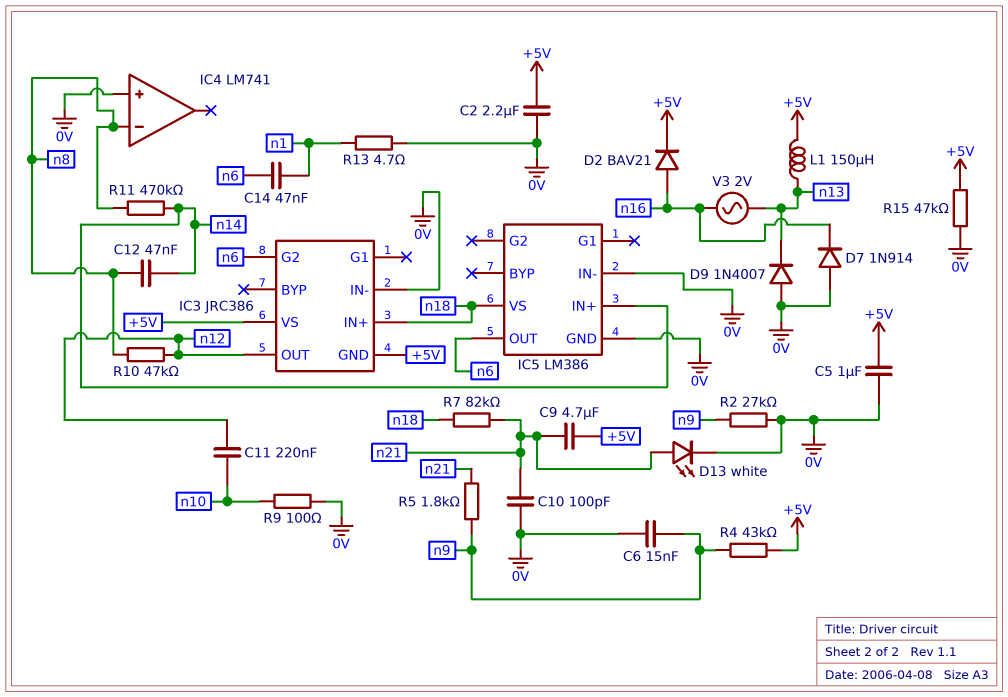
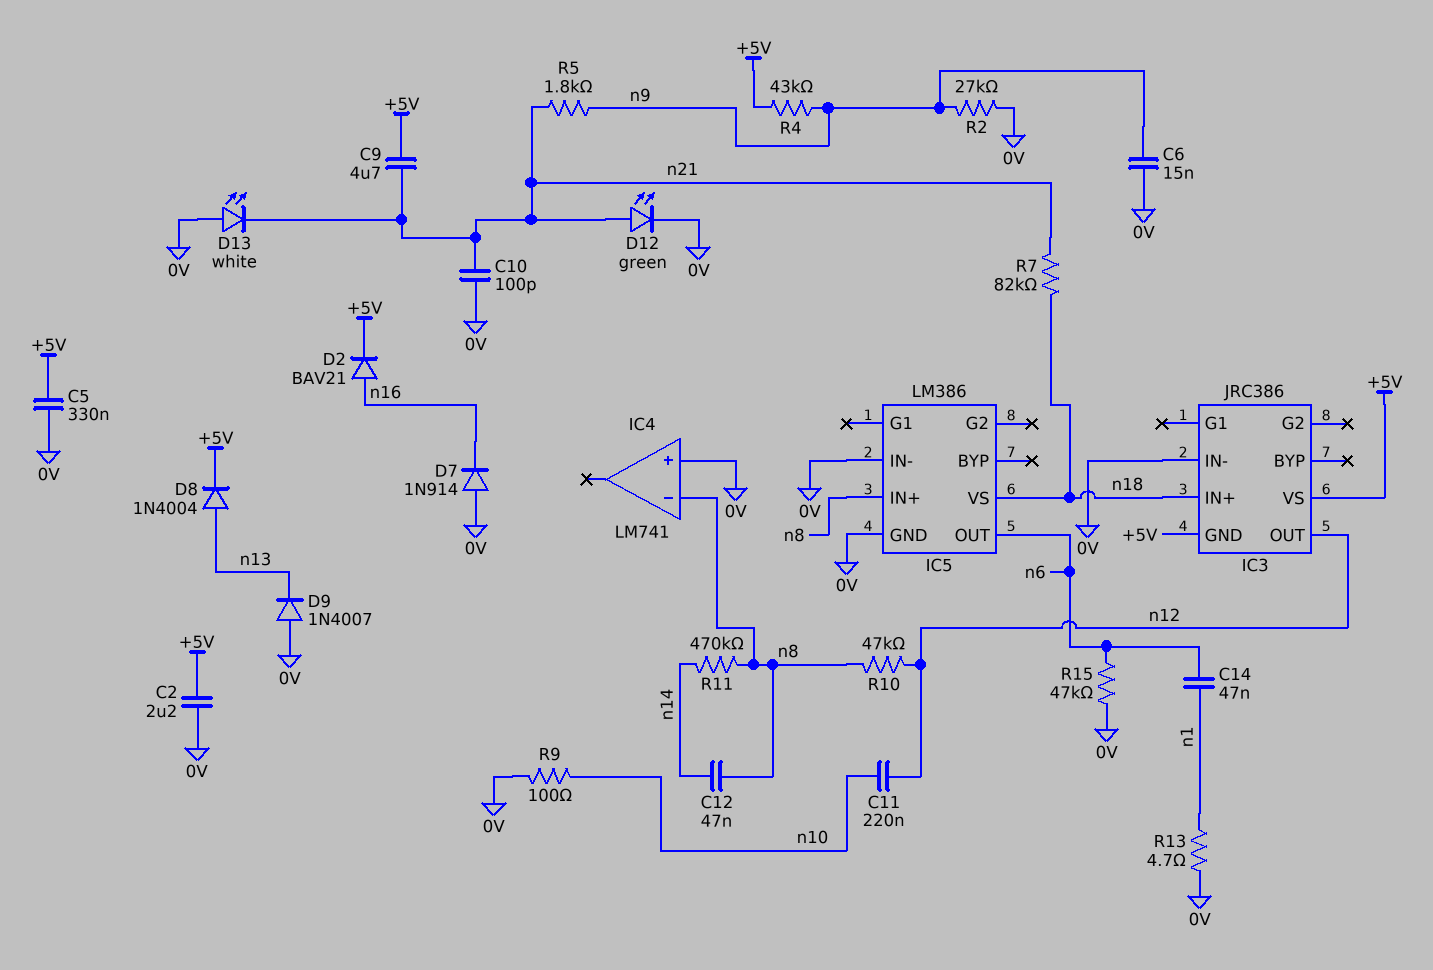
C5: 1uF (+5V, 0V) -> 330nF (+5V, 0V)
D8: none -> diode 1N4004 (A n13, K +5V)
D12: none -> LED green (A n21, K 0V)
D13: LED white (A n21, K 0V) -> LED white (A 0V, K n21)
IC3 pin G2: n6 -> none
IC5 pin IN+: n14 -> n8
L1: 150uH (+5V, n13) -> none
R15: 47k (+5V, 0V) -> 47k (0V, n6)
V3: AC 2V (n13, n16) -> none

